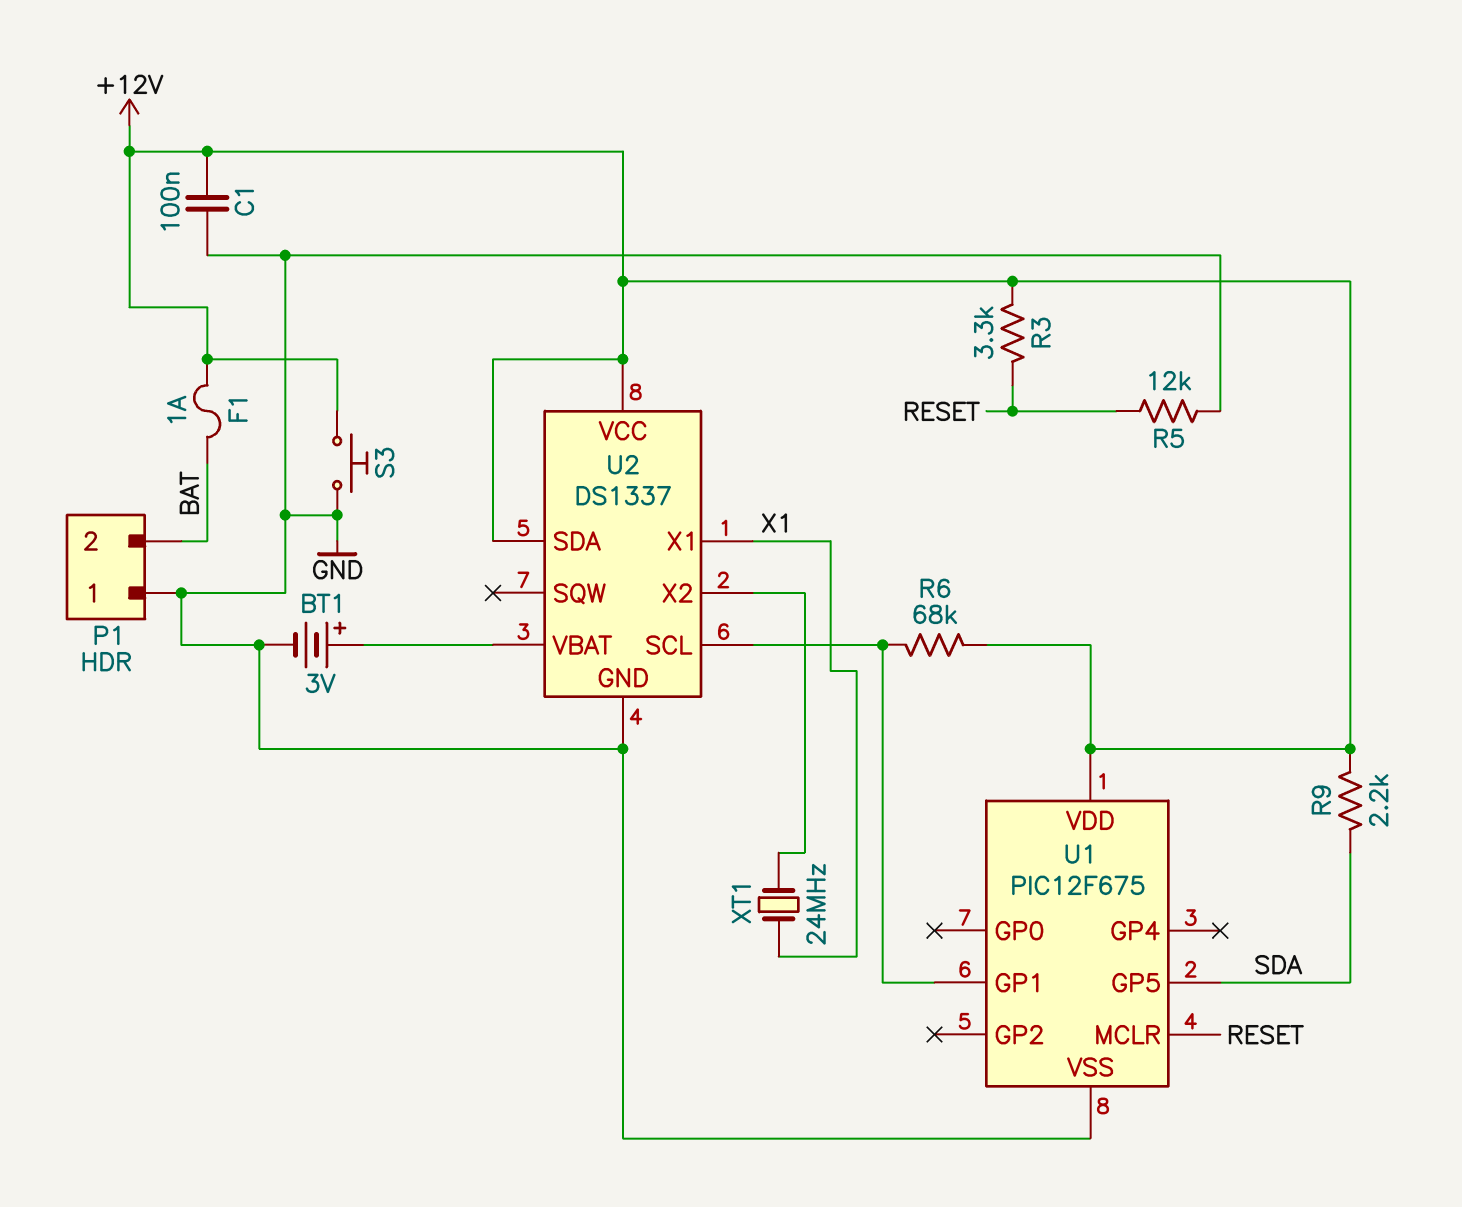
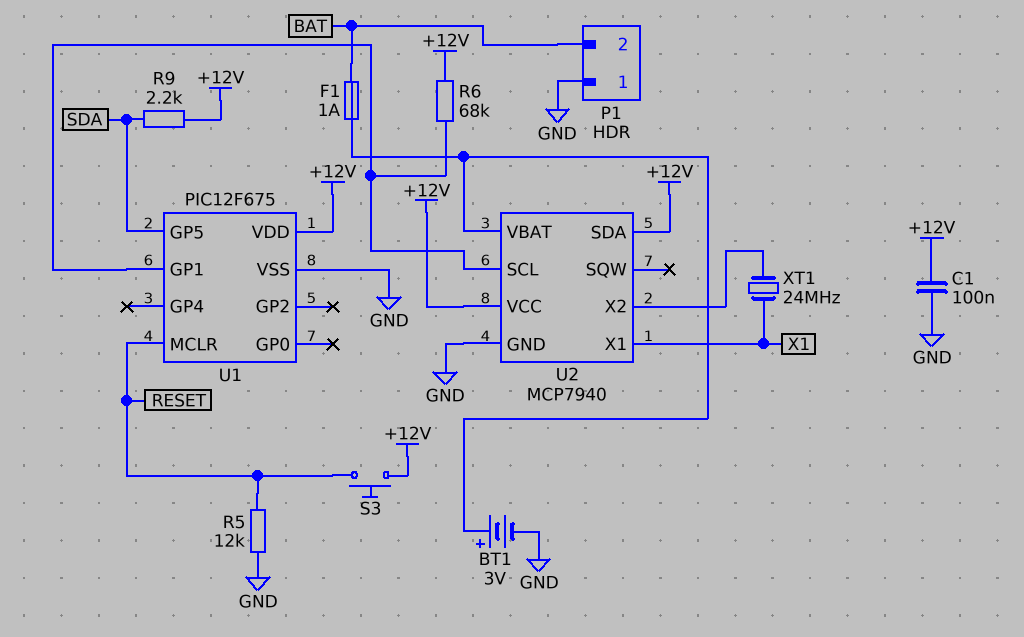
F1: 1A (+12V, BAT) -> 1A (BAT, U2/VBAT)
R3: 3.3k (+12V, RESET) -> none
S3: button (+12V, GND) -> button (+12V, RESET)
U2: DS1337 -> MCP7940

